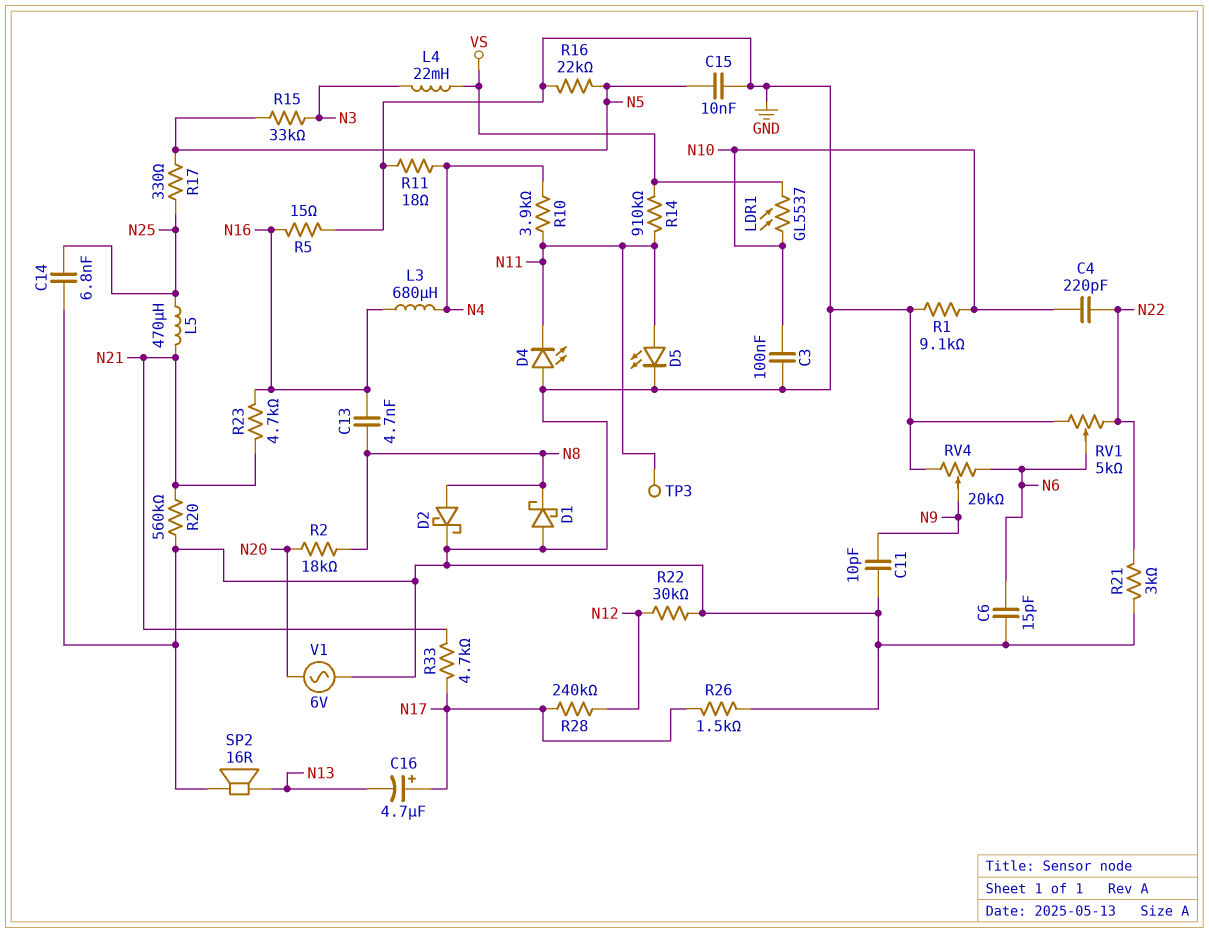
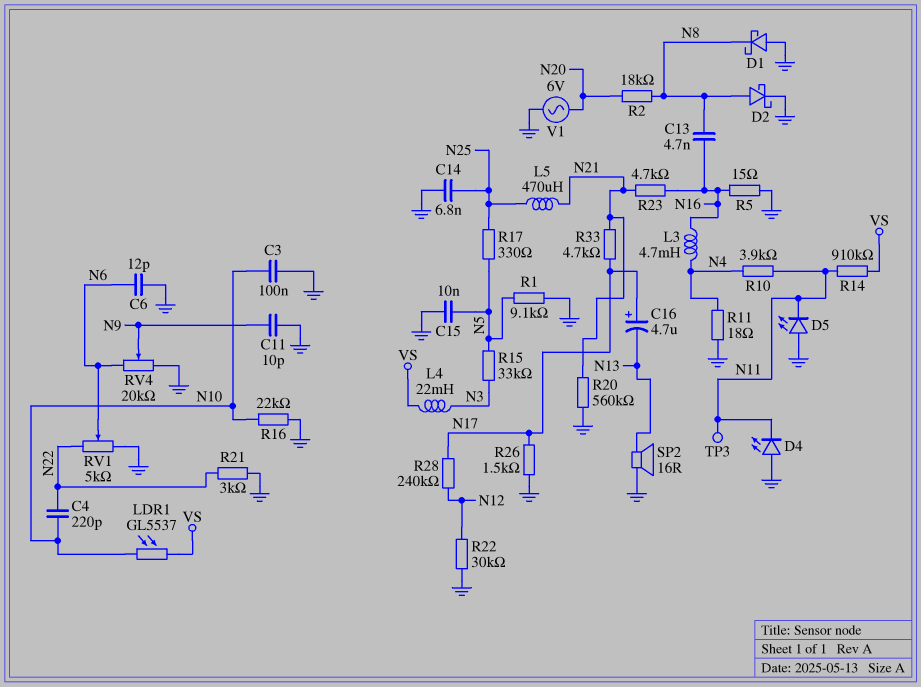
C6: 15pF (GND, N6) -> 12pF (GND, N6)
D5: LED (A N11, K GND) -> LED (A GND, K N11)
L3: 680uH (N4, N16) -> 4.7mH (N4, N16)
R1: 9.1k (GND, N10) -> 9.1k (GND, N5)
R16: 22k (GND, N5) -> 22k (GND, N10)

